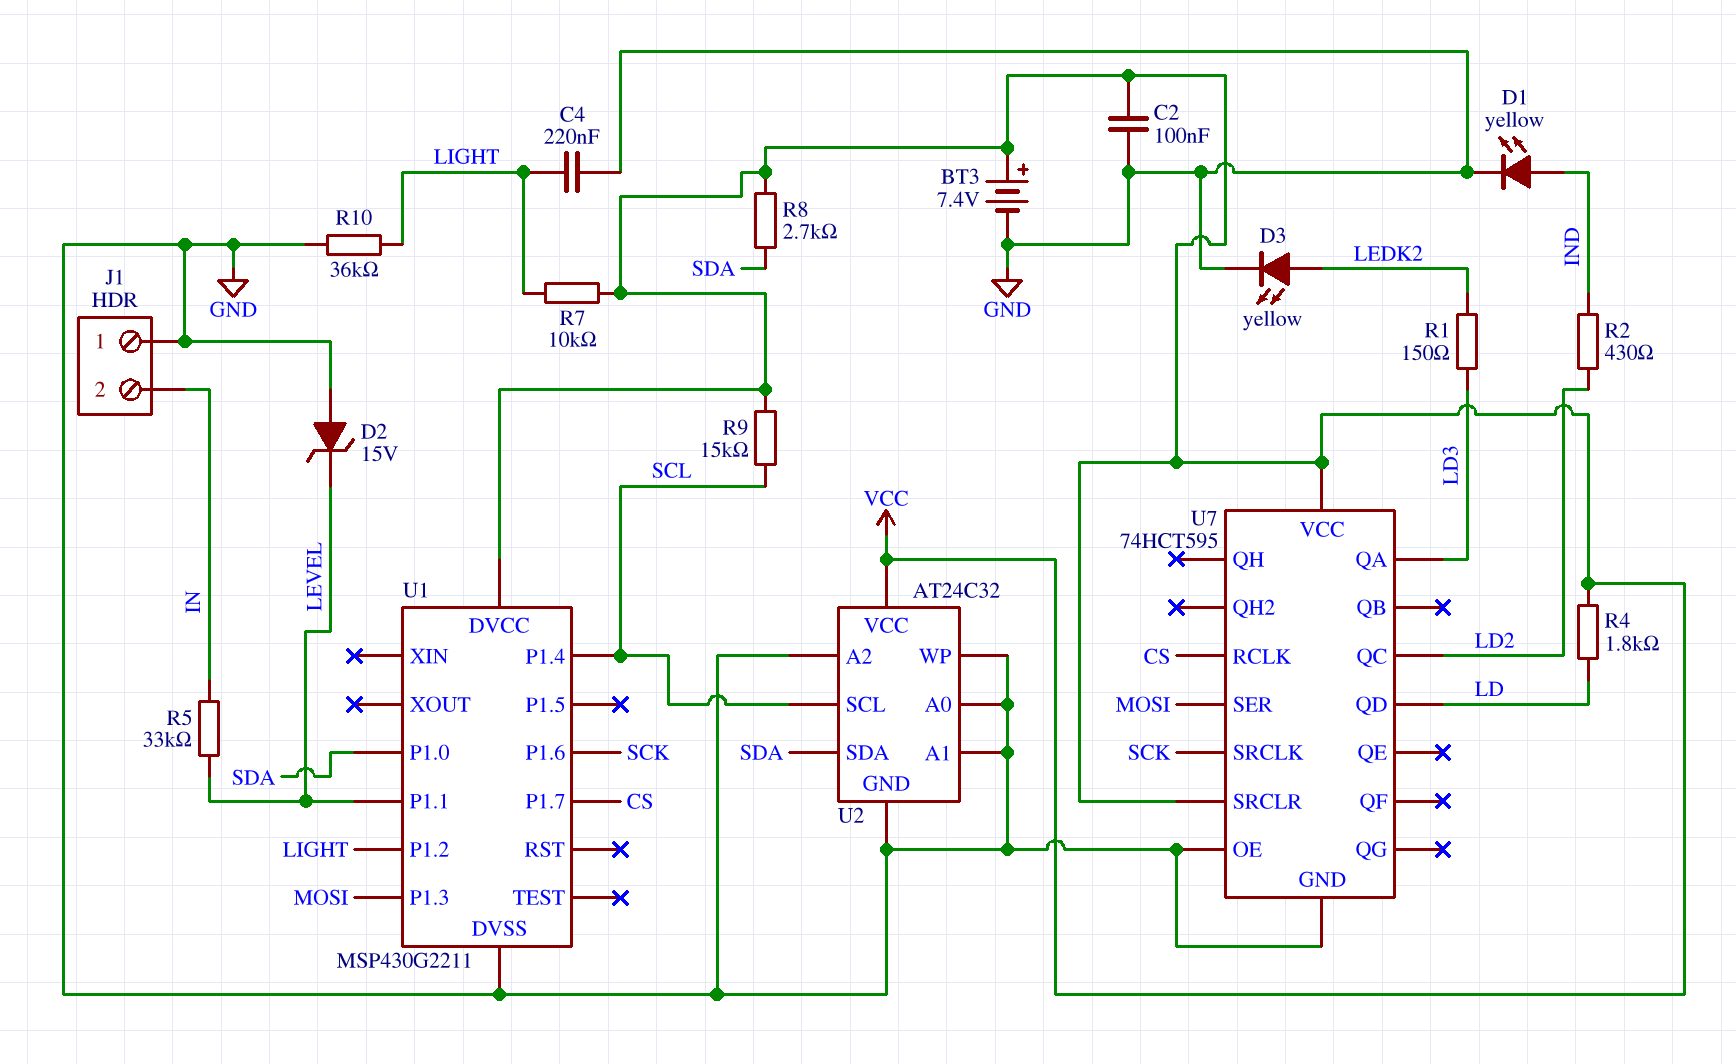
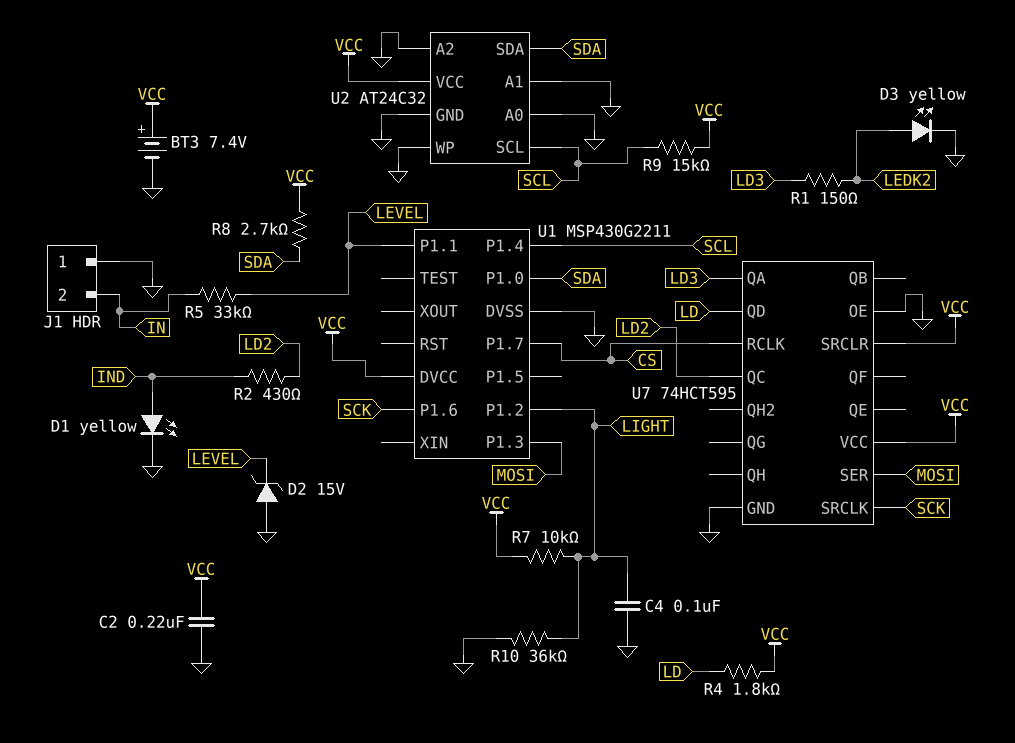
C2: 100nF (GND, VCC) -> 220nF (GND, VCC)
C4: 220nF (GND, LIGHT) -> 100nF (GND, LIGHT)

